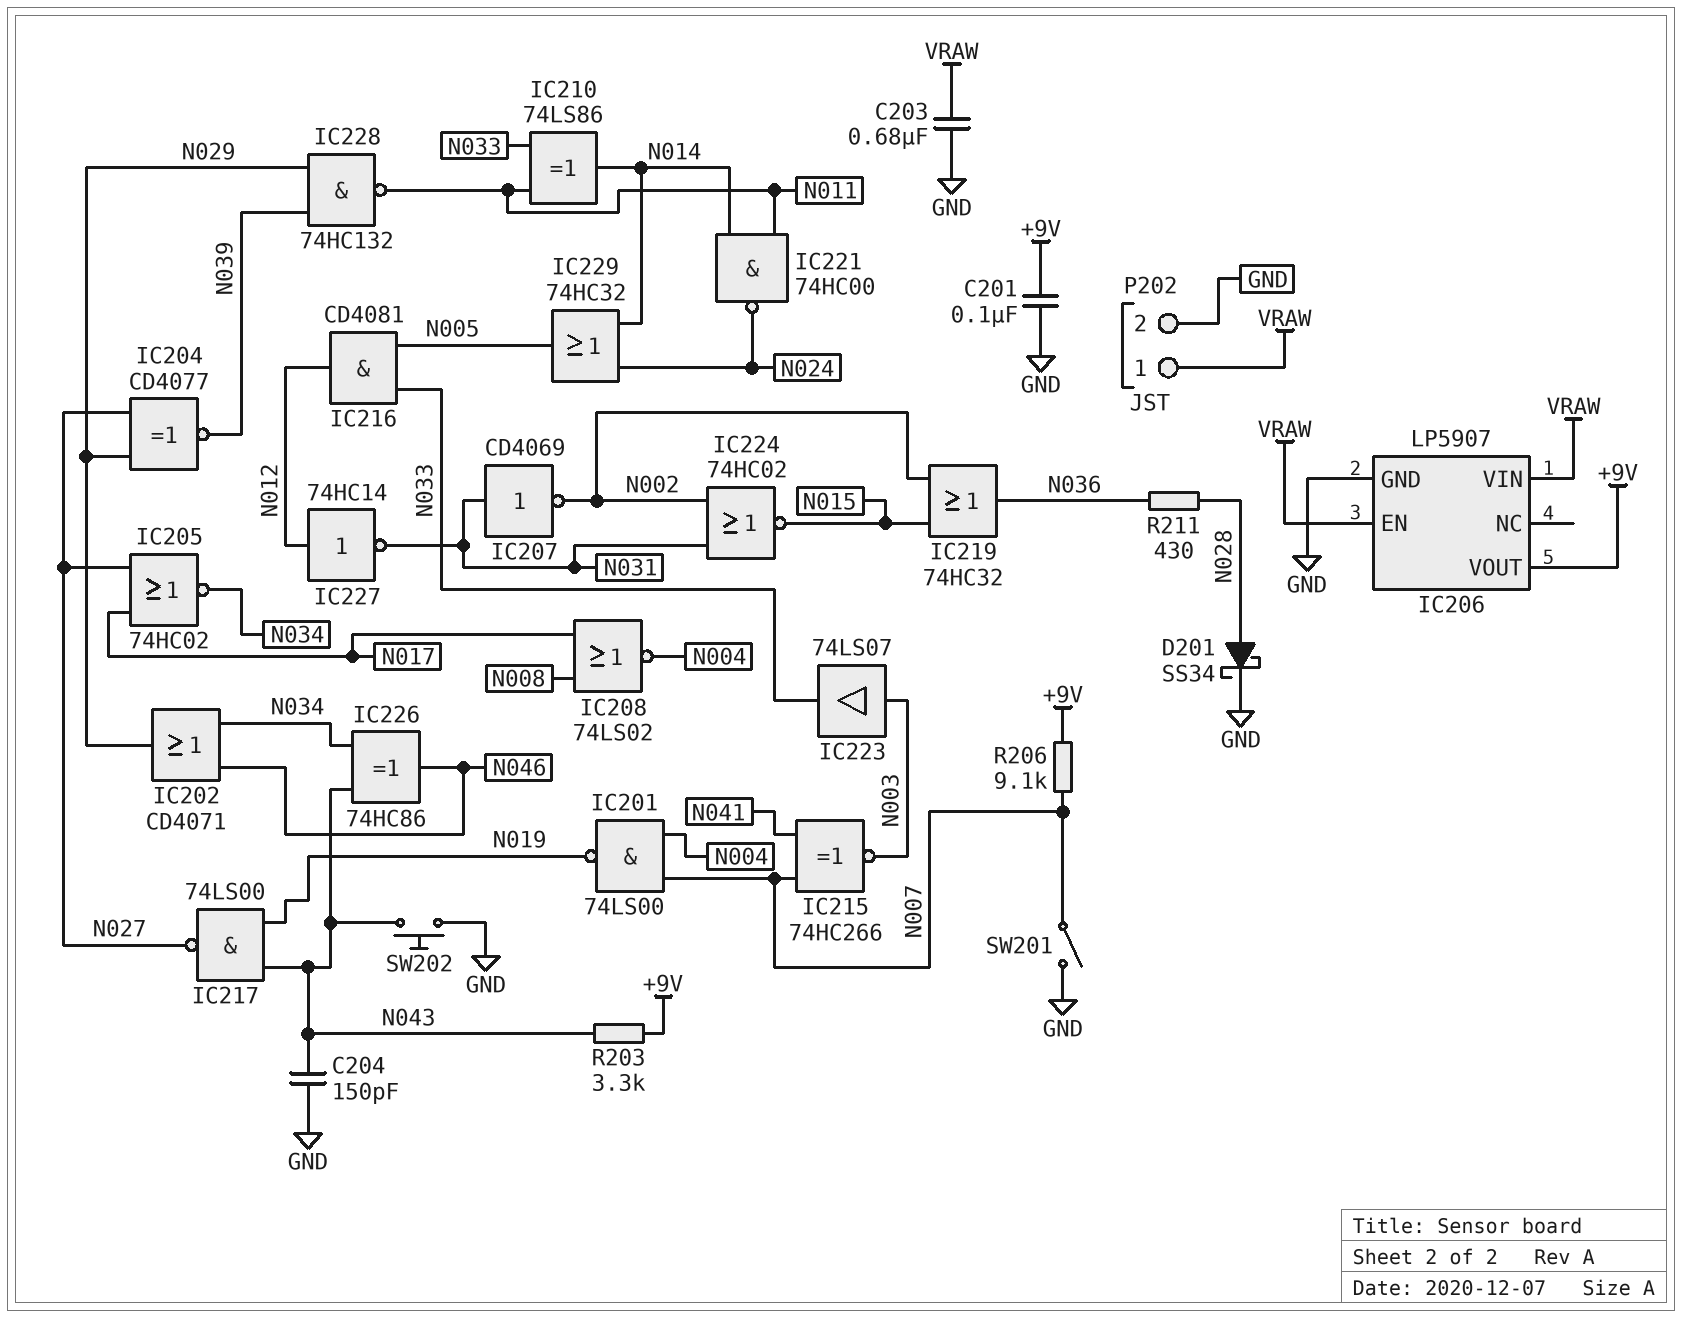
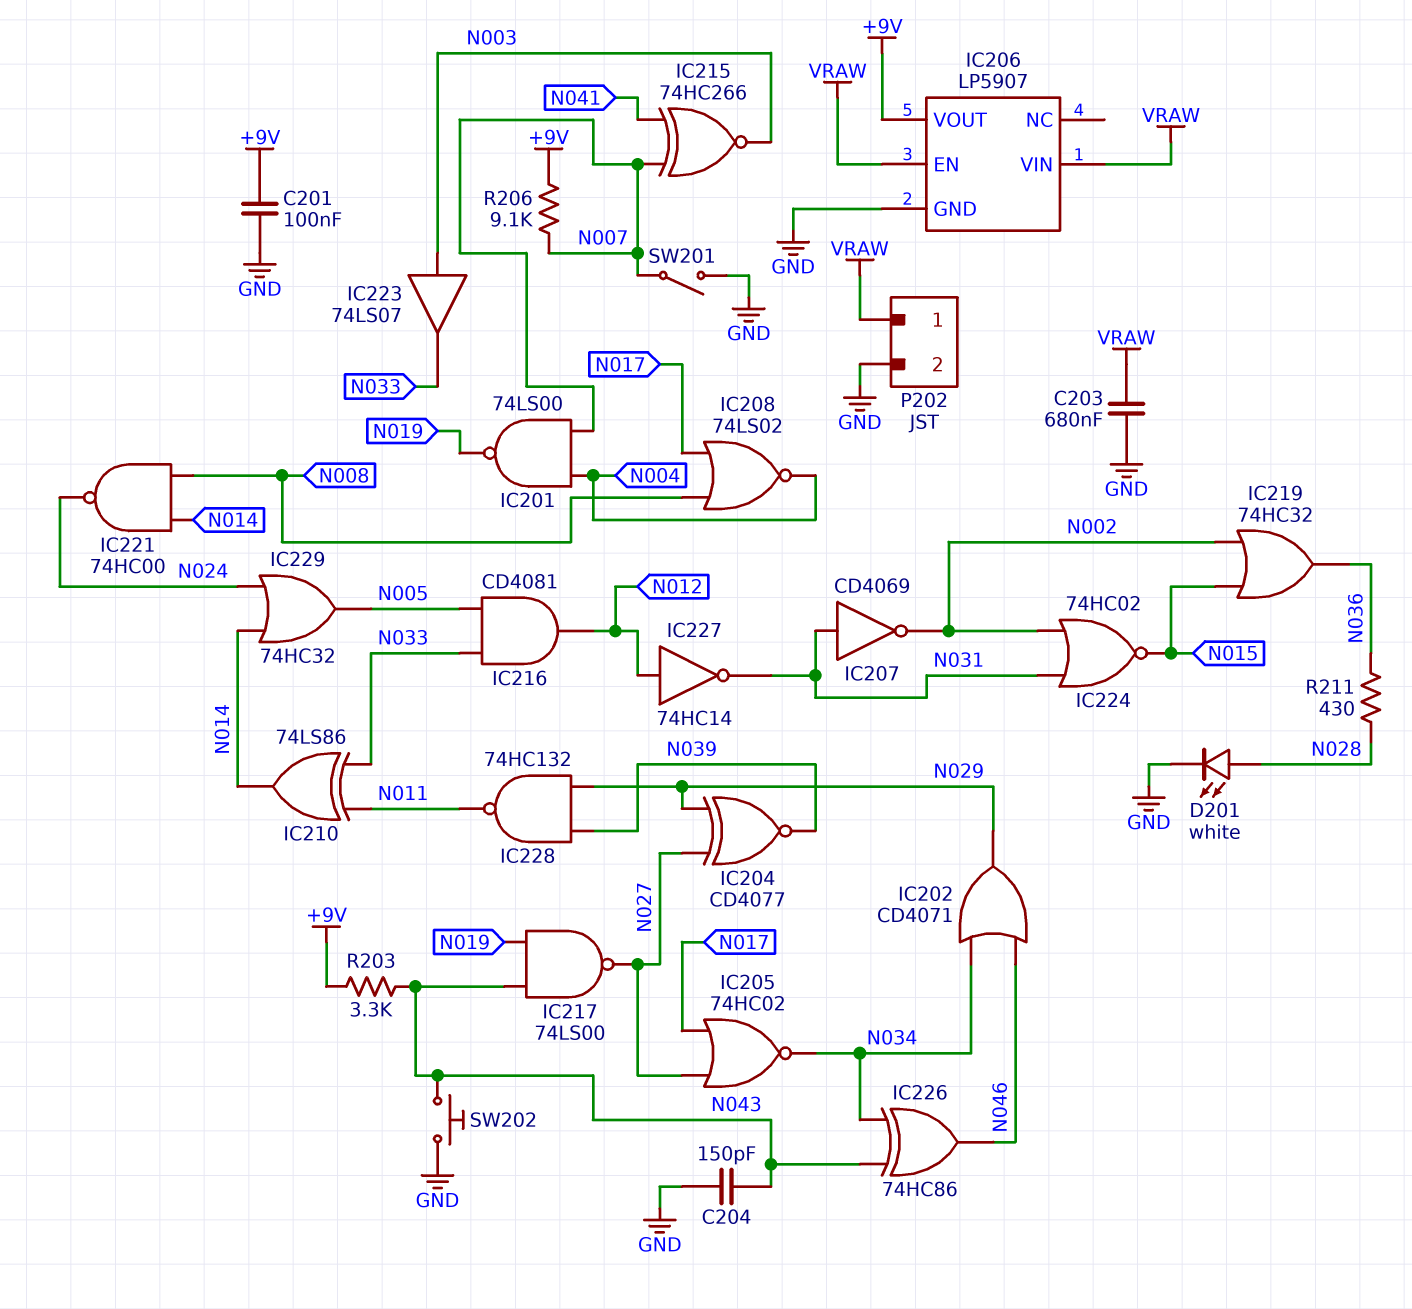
D201: schottky SS34 (A N028, K GND) -> LED white (A N028, K GND)
IC221: NAND 74HC00 (in N011, in N014, out N024) -> NAND 74HC00 (in N008, in N014, out N024)

